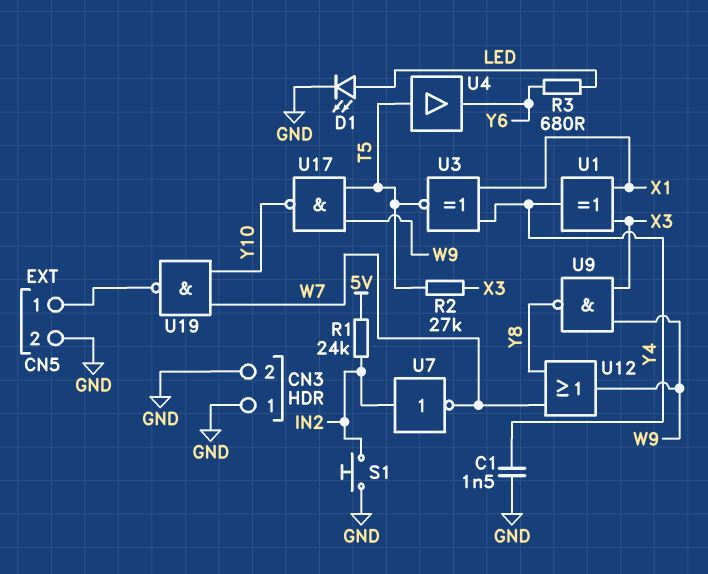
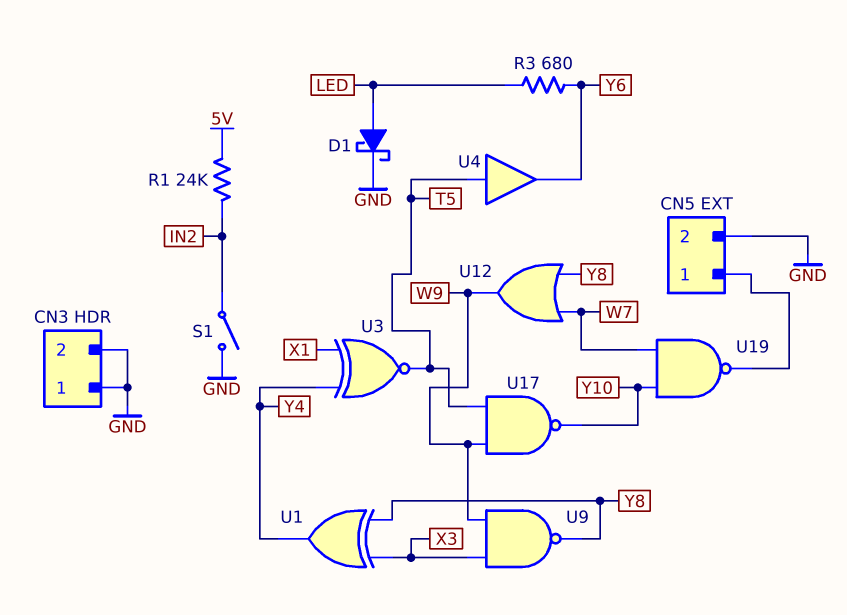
C1: 1.5nF (GND, Y4) -> none
D1: LED (A LED, K GND) -> schottky (A LED, K GND)
R2: 27k (T5, X3) -> none
S1: button (GND, IN2) -> switch (GND, IN2)
U1: XOR (in X1, in X3, out Y4) -> XOR (in X3, in Y8, out Y4)
U7: NOT (in IN2, out W7) -> none

